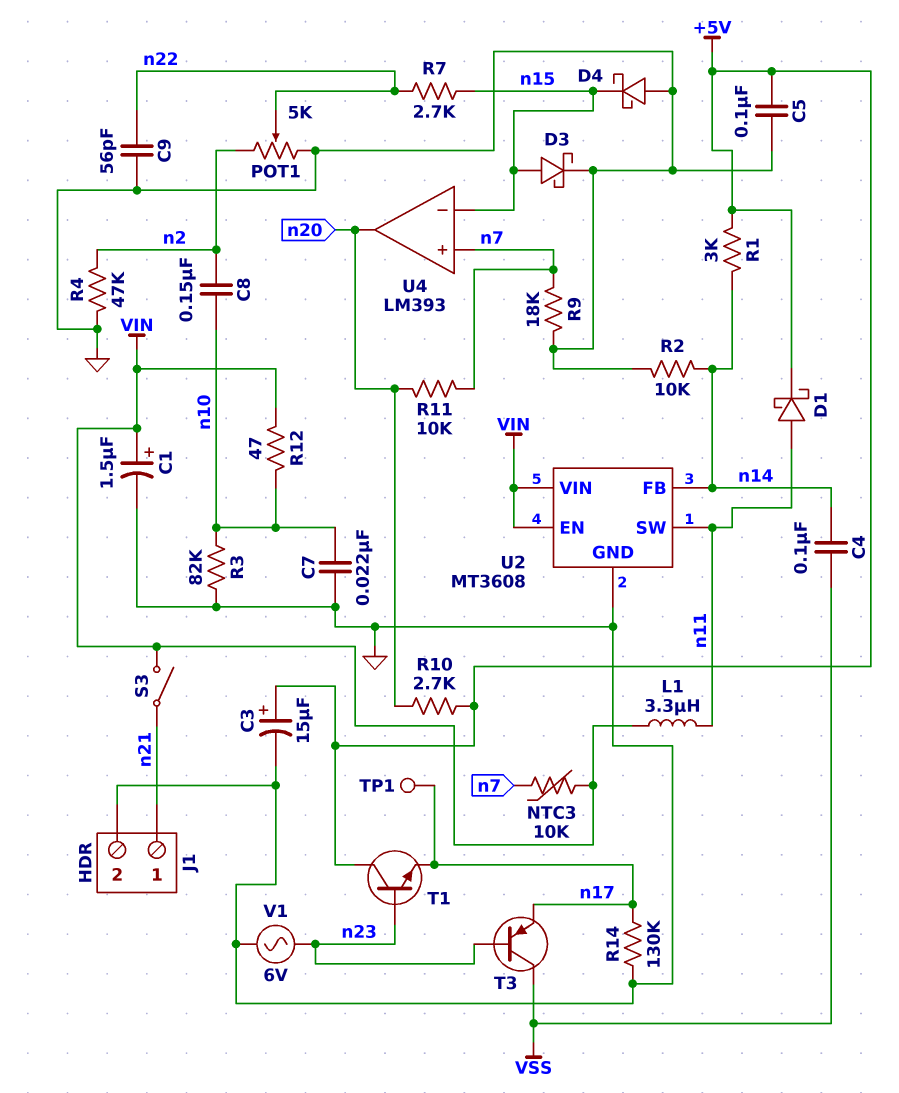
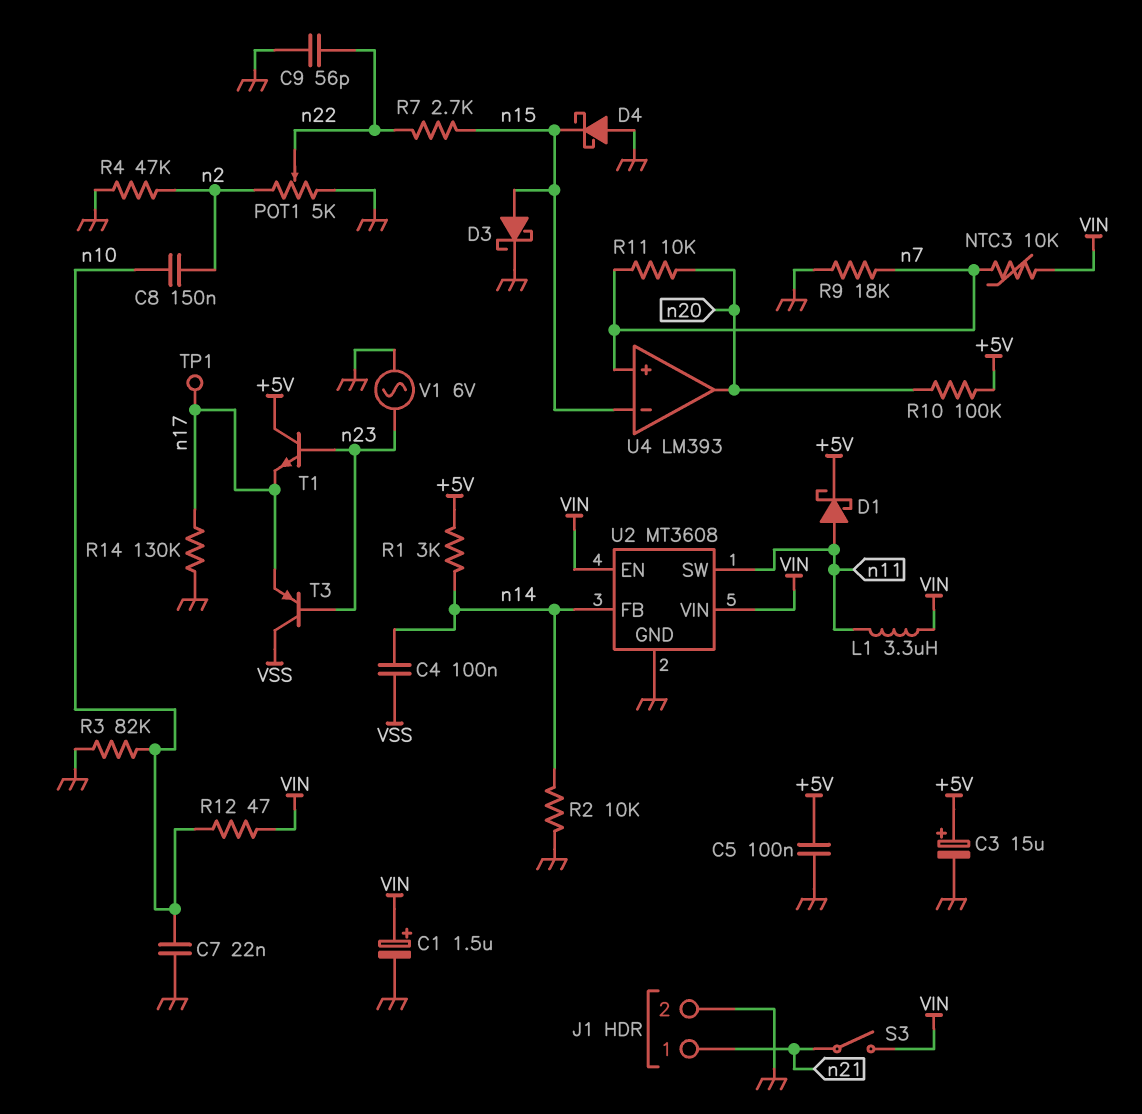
R10: 2.7k (+5V, n20) -> 100k (+5V, n20)

